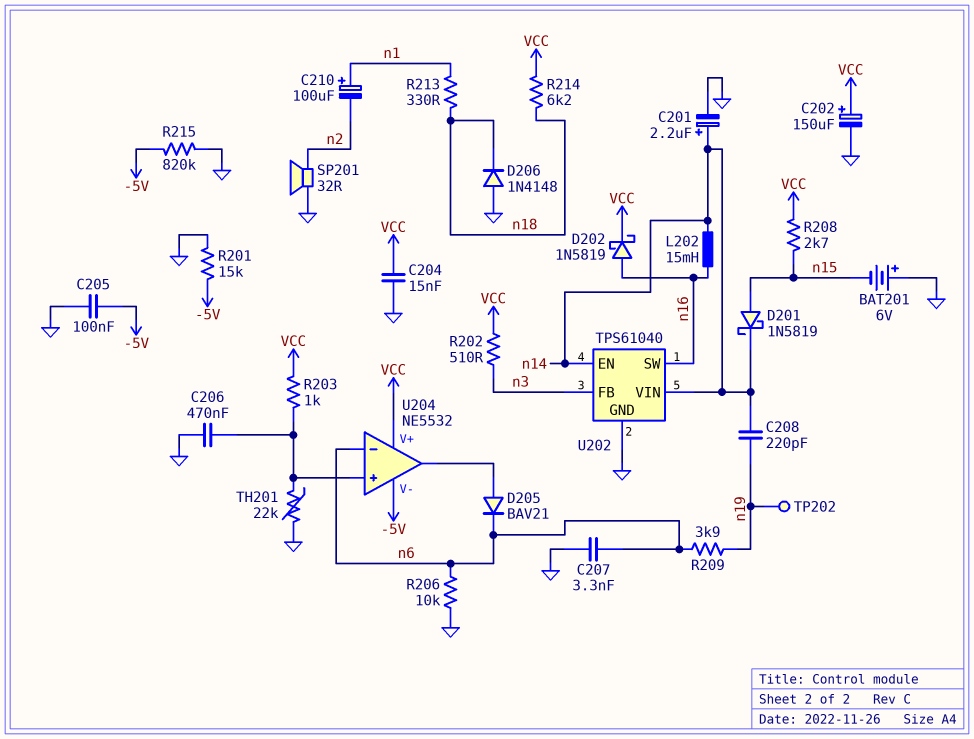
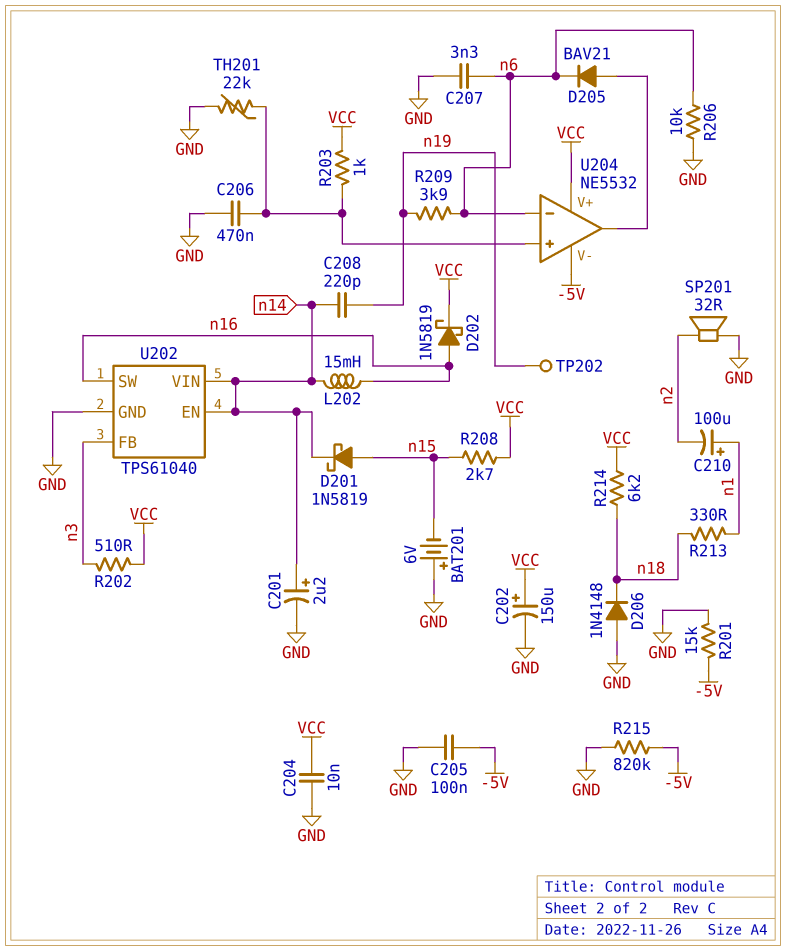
C204: 15nF (GND, VCC) -> 10nF (GND, VCC)

